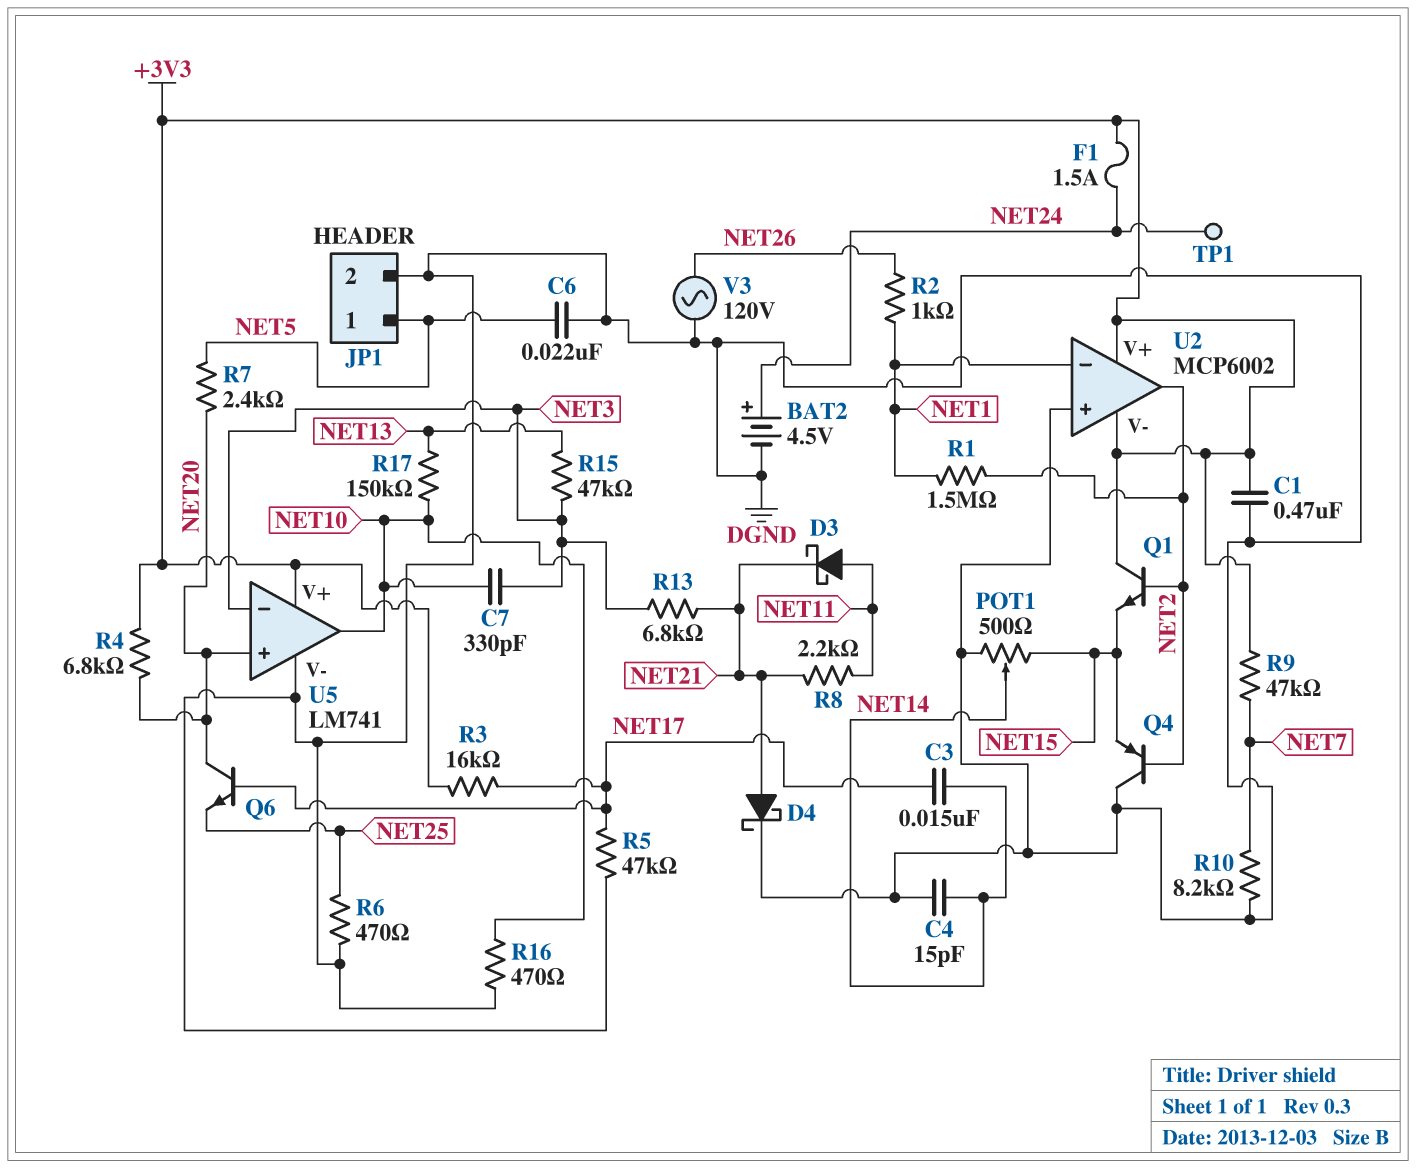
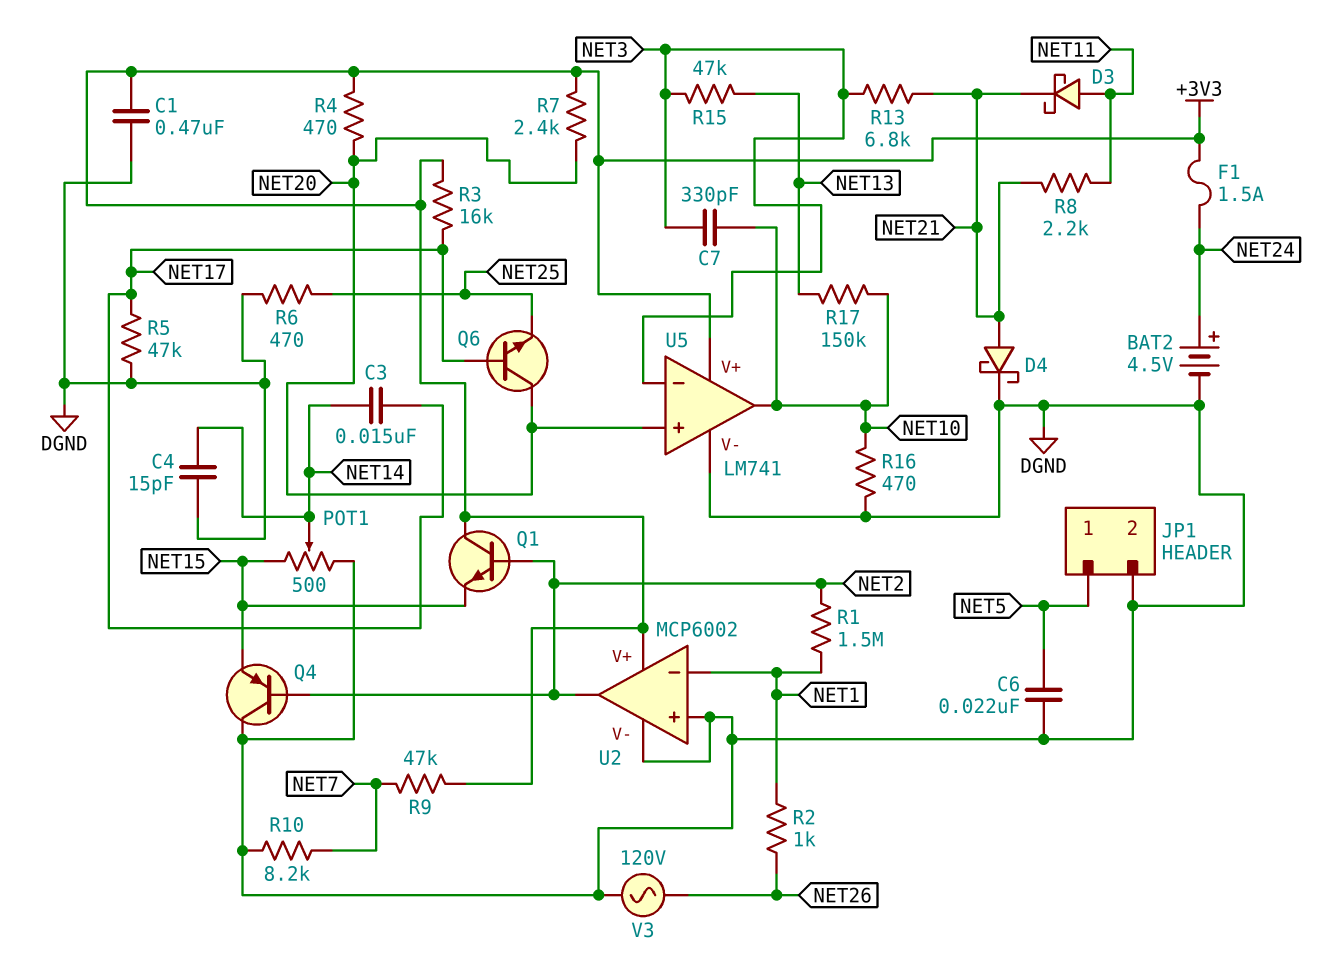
R4: 6.8k (+3V3, NET20) -> 470 (+3V3, NET20)
R7: 2.4k (NET5, NET20) -> 2.4k (+3V3, NET20)
TP1: test point (NET24) -> none
U2 pin V-: +3V3 -> DGND

